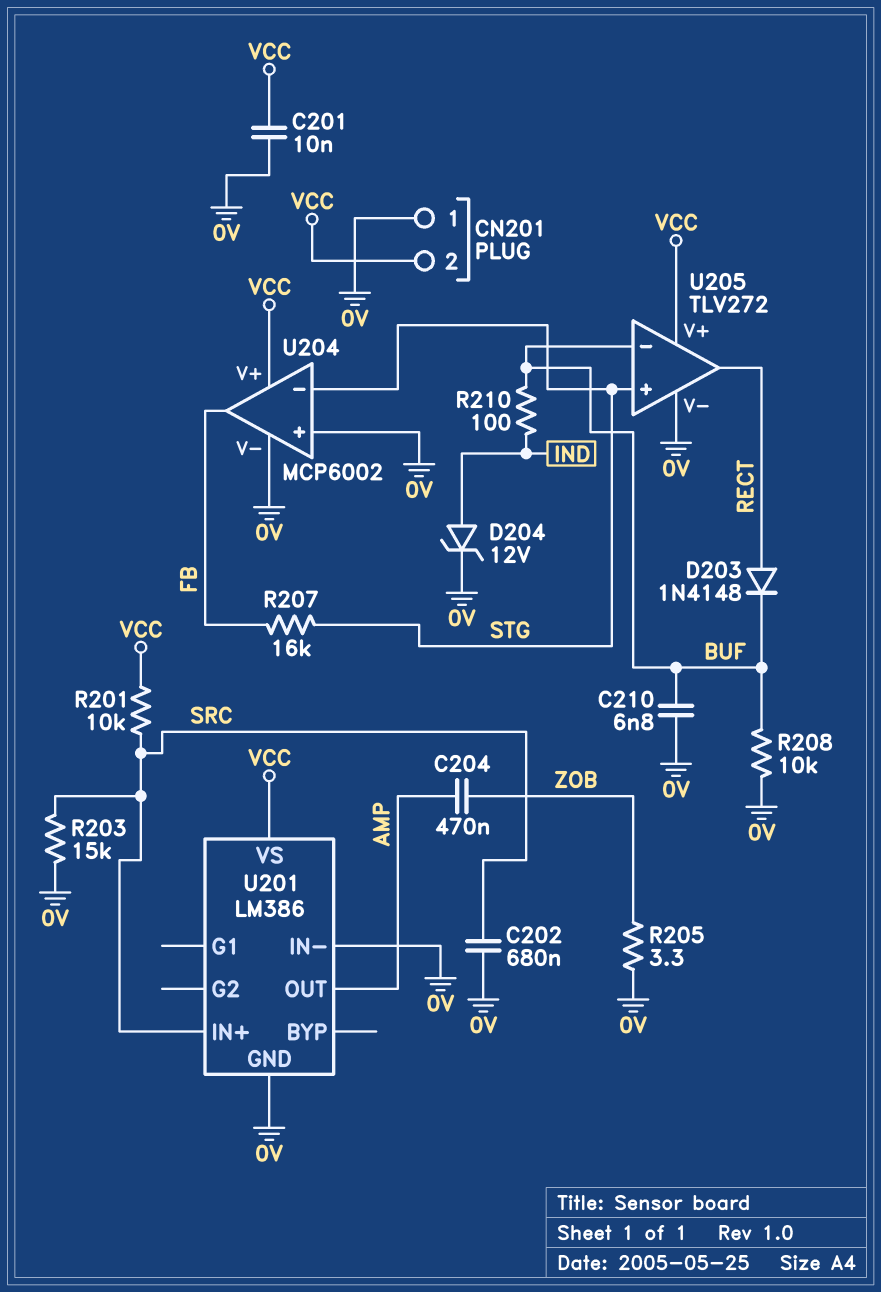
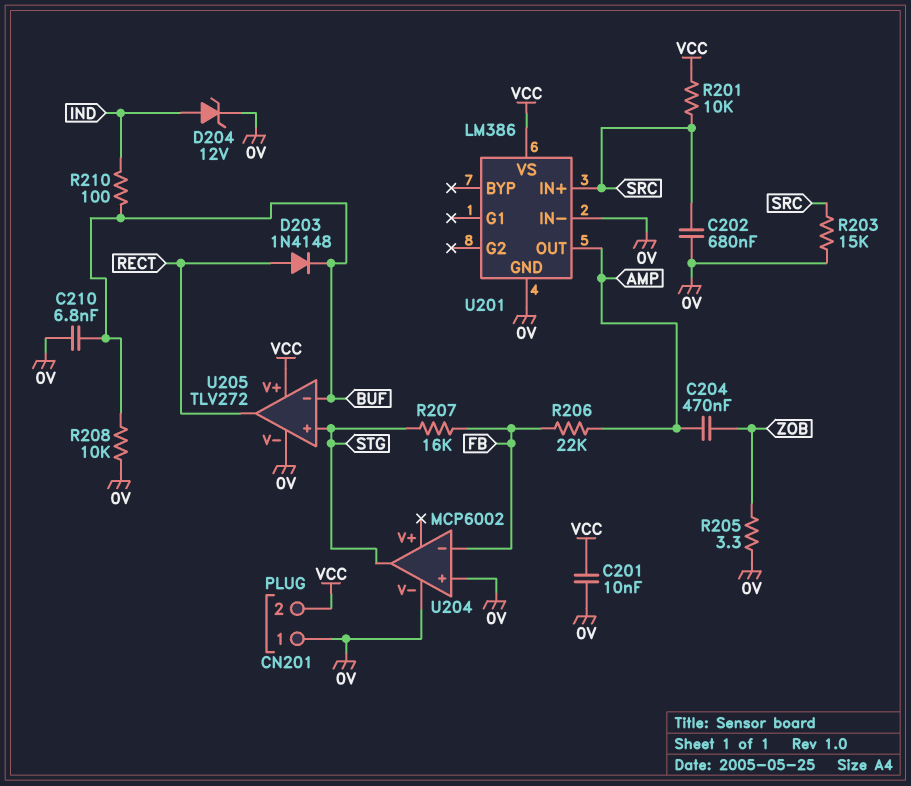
R206: none -> 22k (AMP, FB)
U204 pin V+: VCC -> none
U204 pin in-: STG -> FB
U204 pin out: FB -> STG

